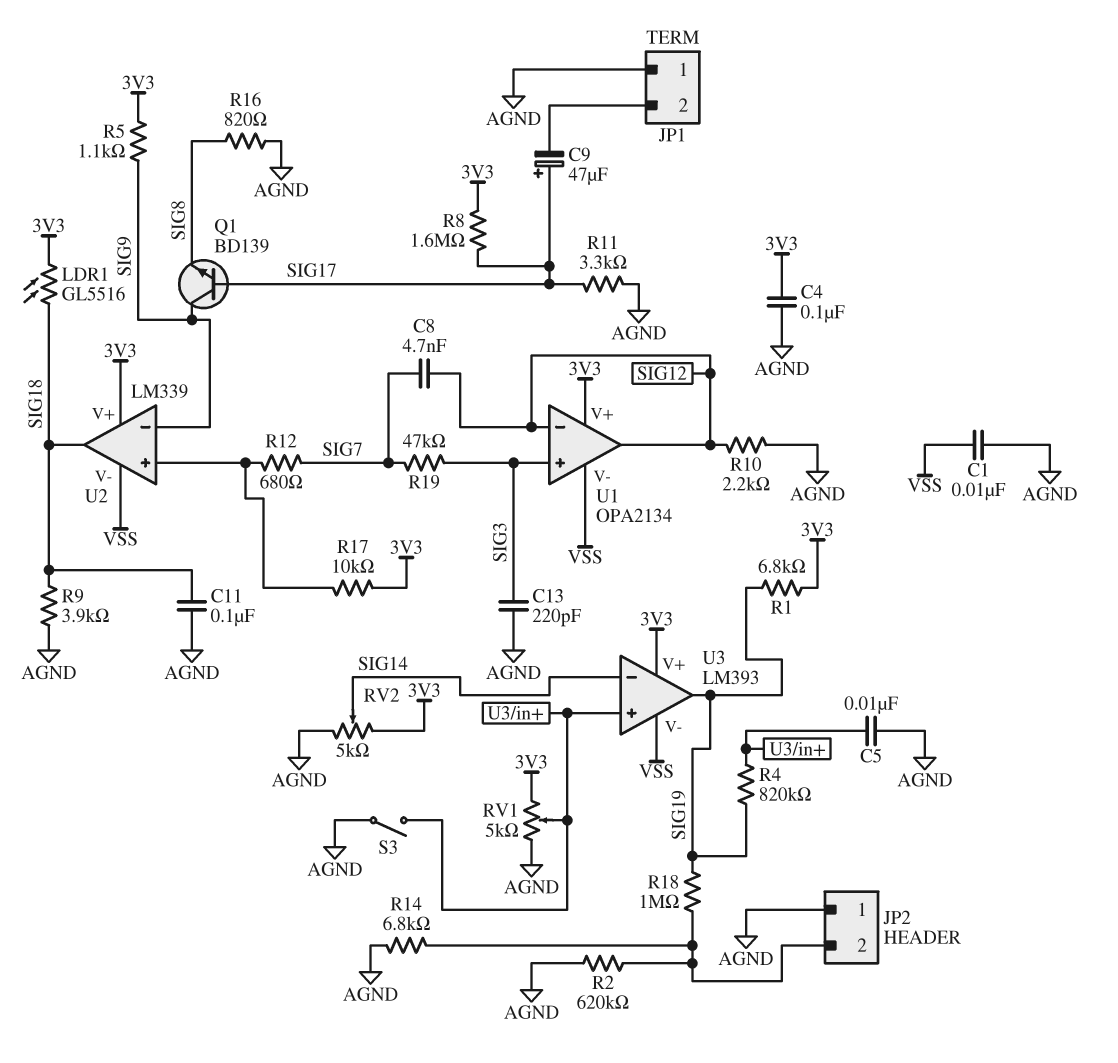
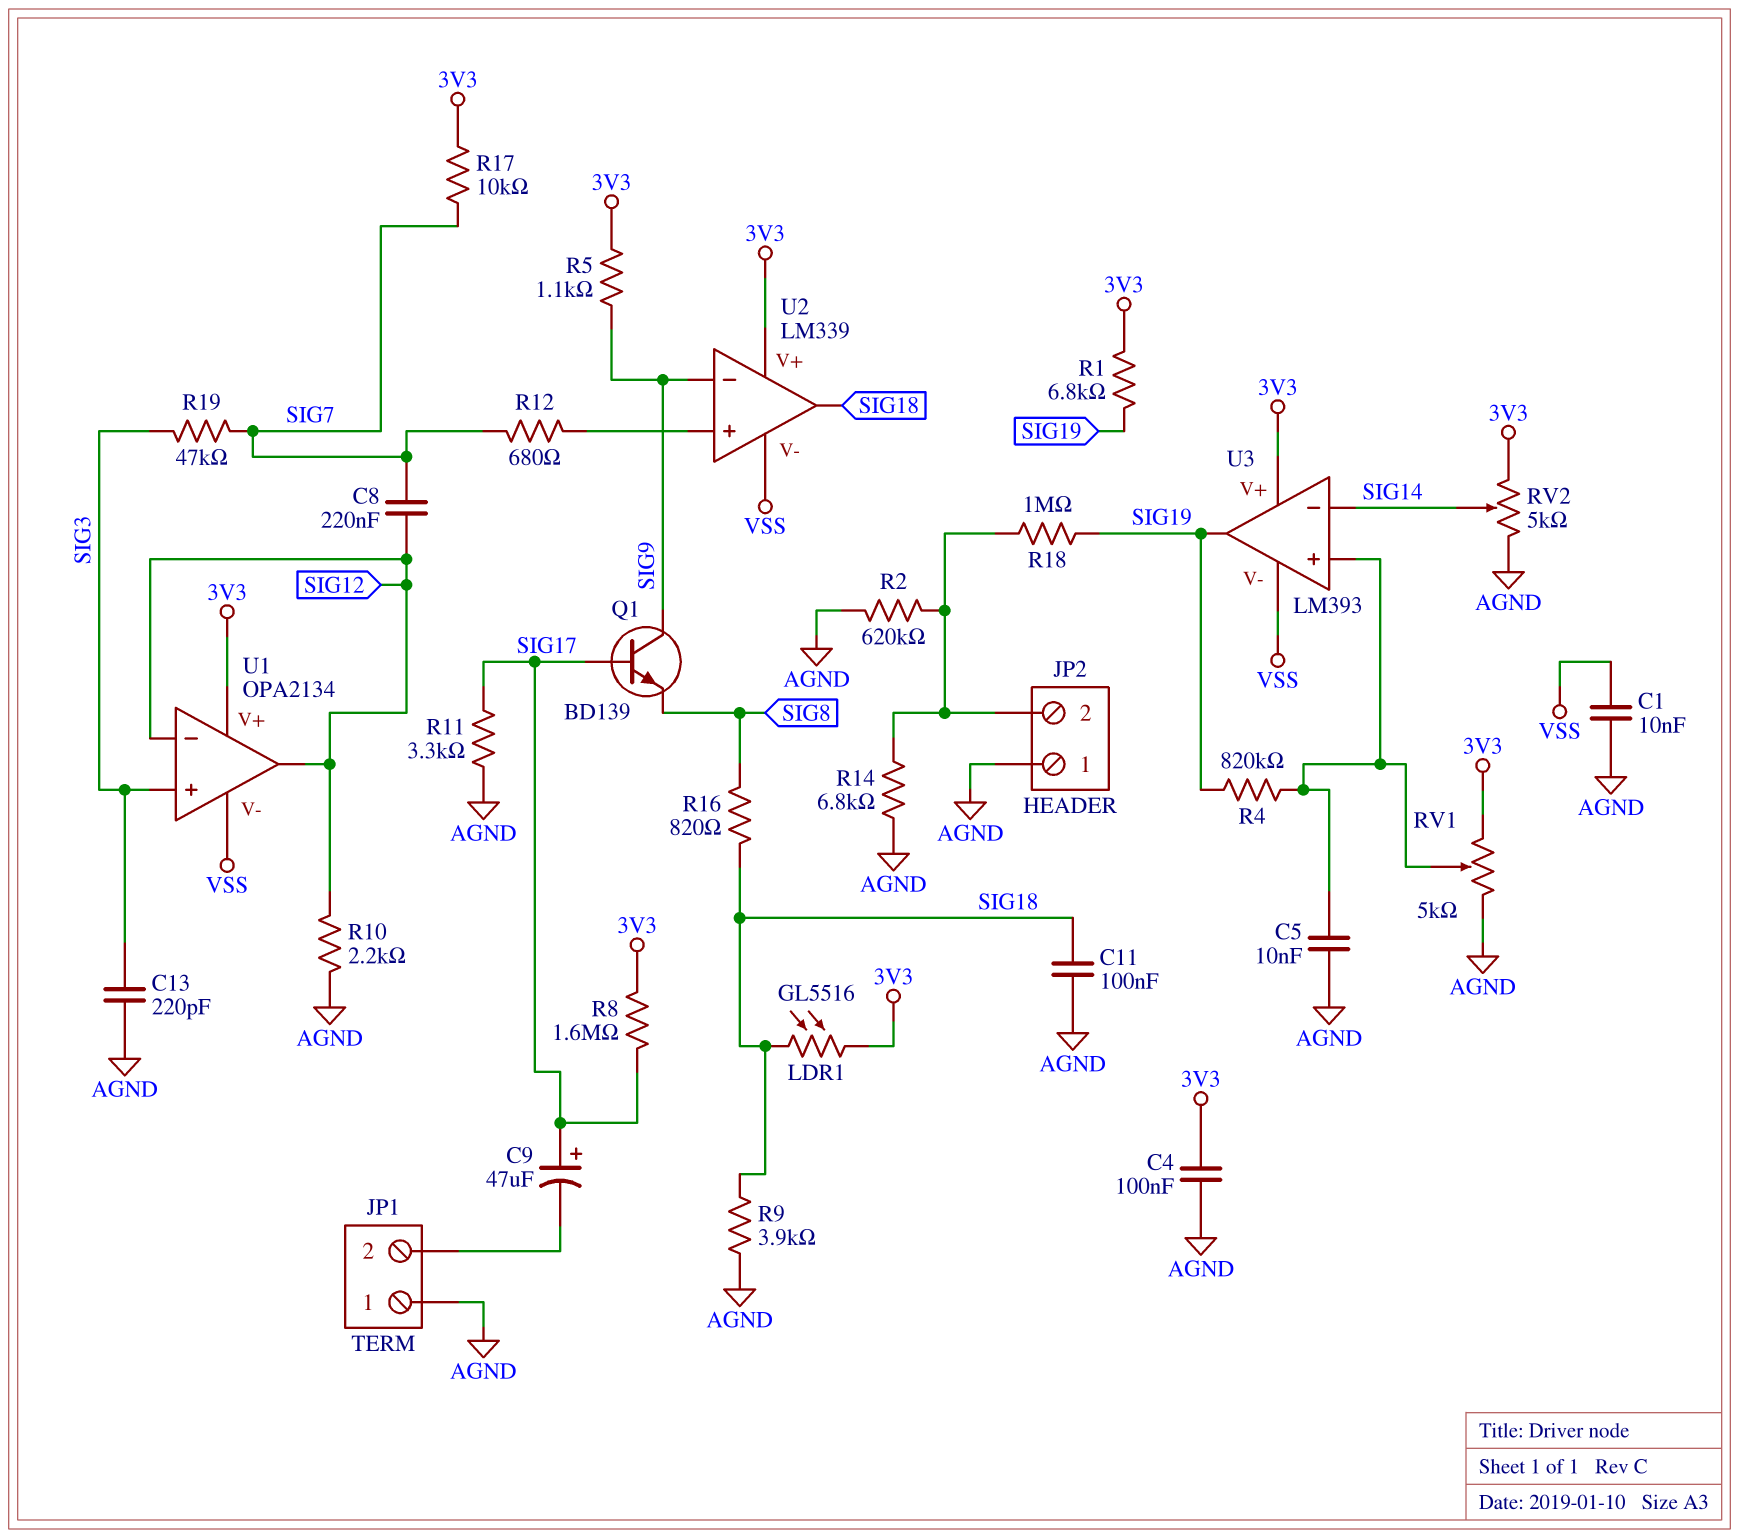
C8: 4.7nF (SIG7, SIG12) -> 220nF (SIG7, SIG12)
R16: 820 (AGND, SIG8) -> 820 (SIG8, SIG18)
R17: 10k (3V3, U2/in+) -> 10k (3V3, SIG7)
S3: switch (AGND, U3/in+) -> none

